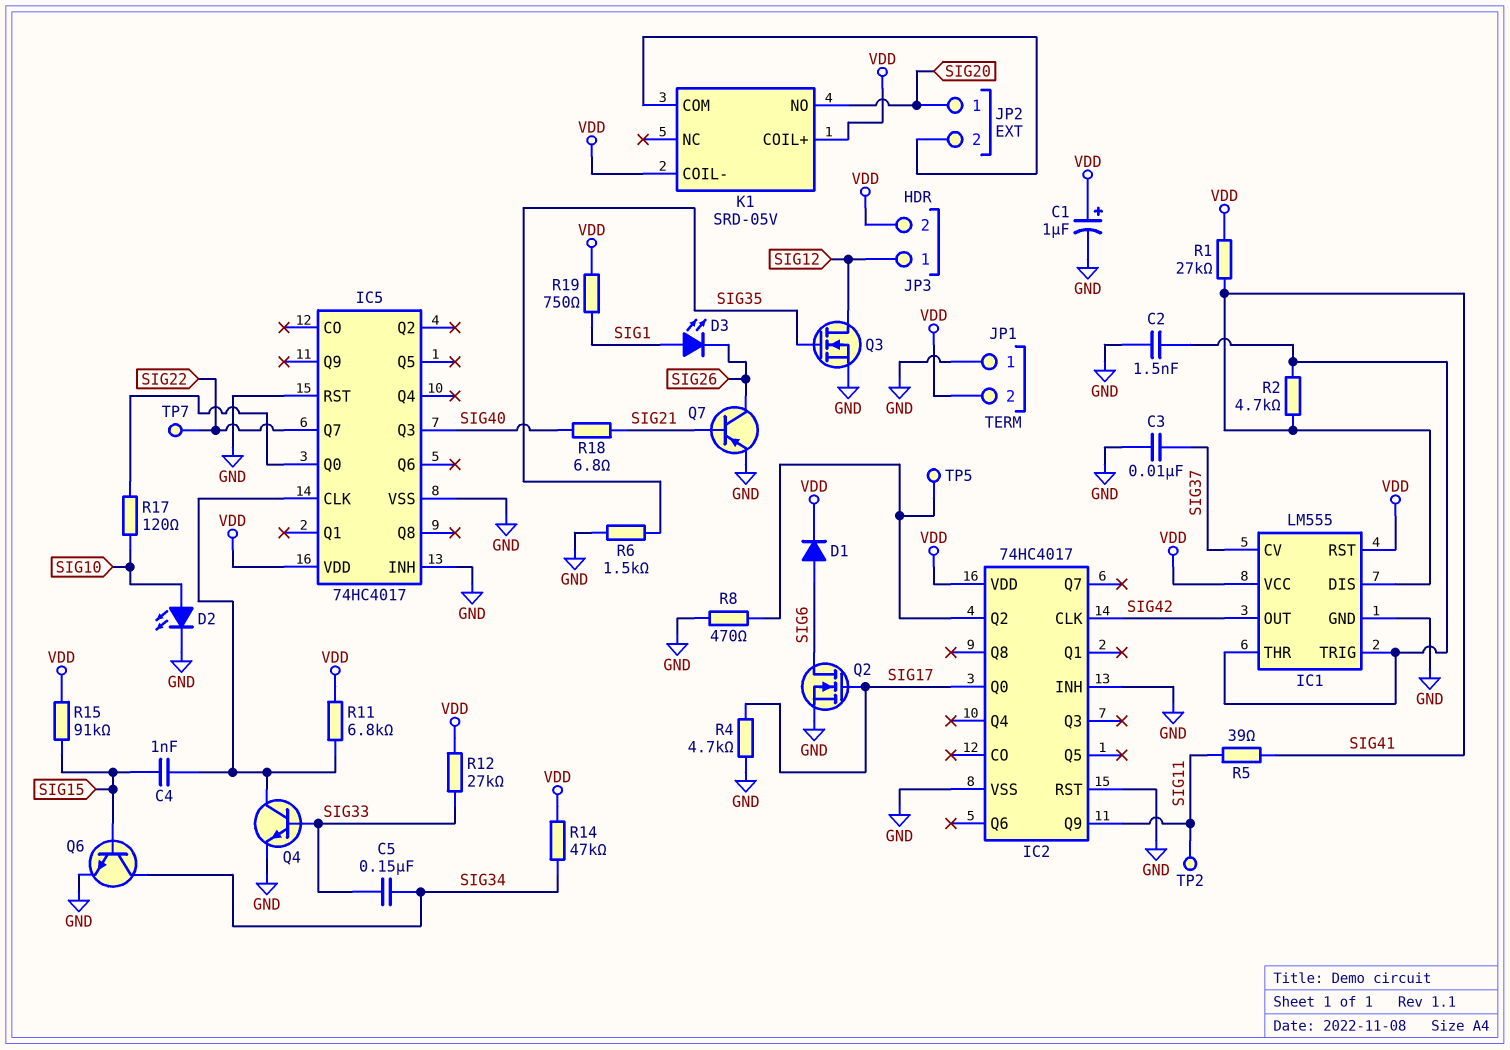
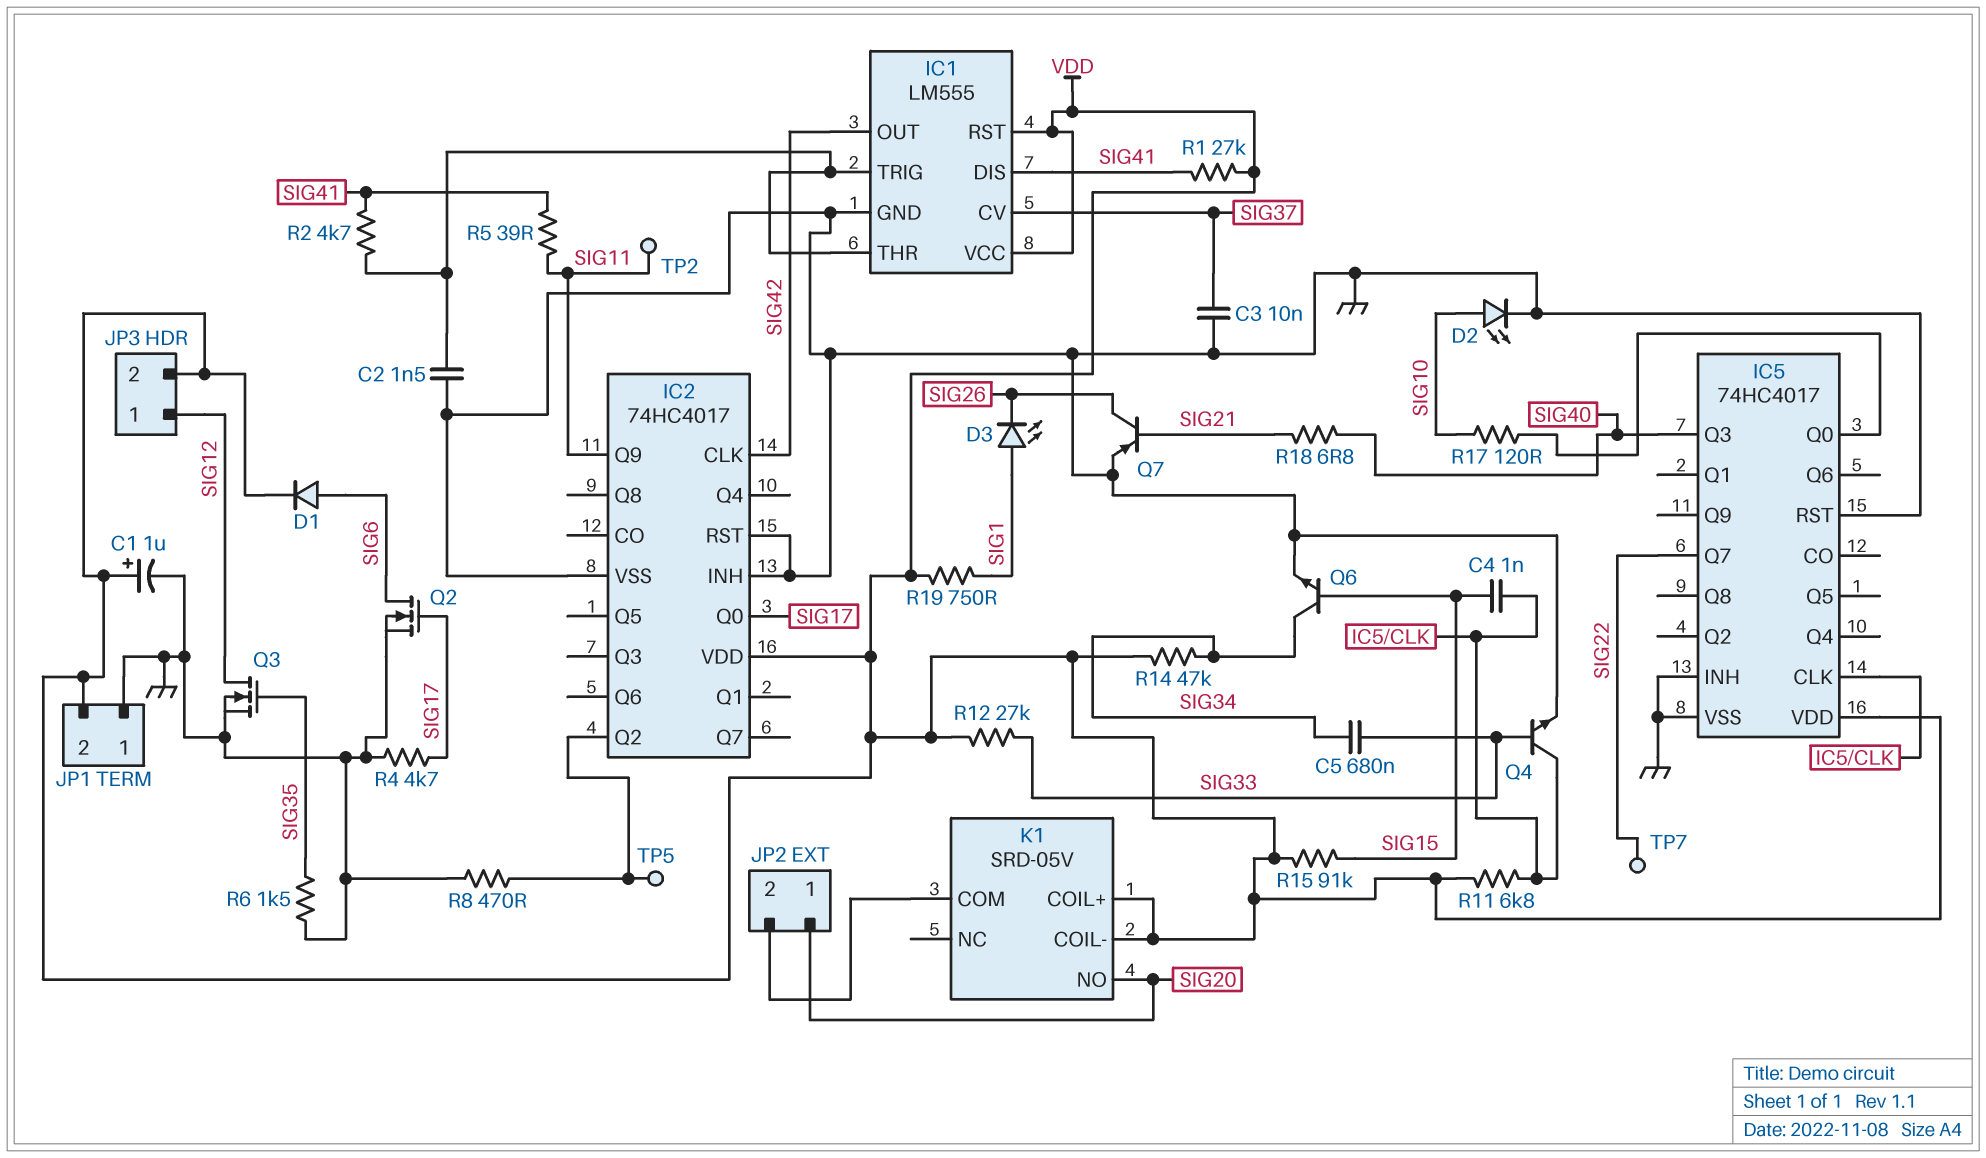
C5: 150nF (SIG33, SIG34) -> 680nF (SIG33, SIG34)

